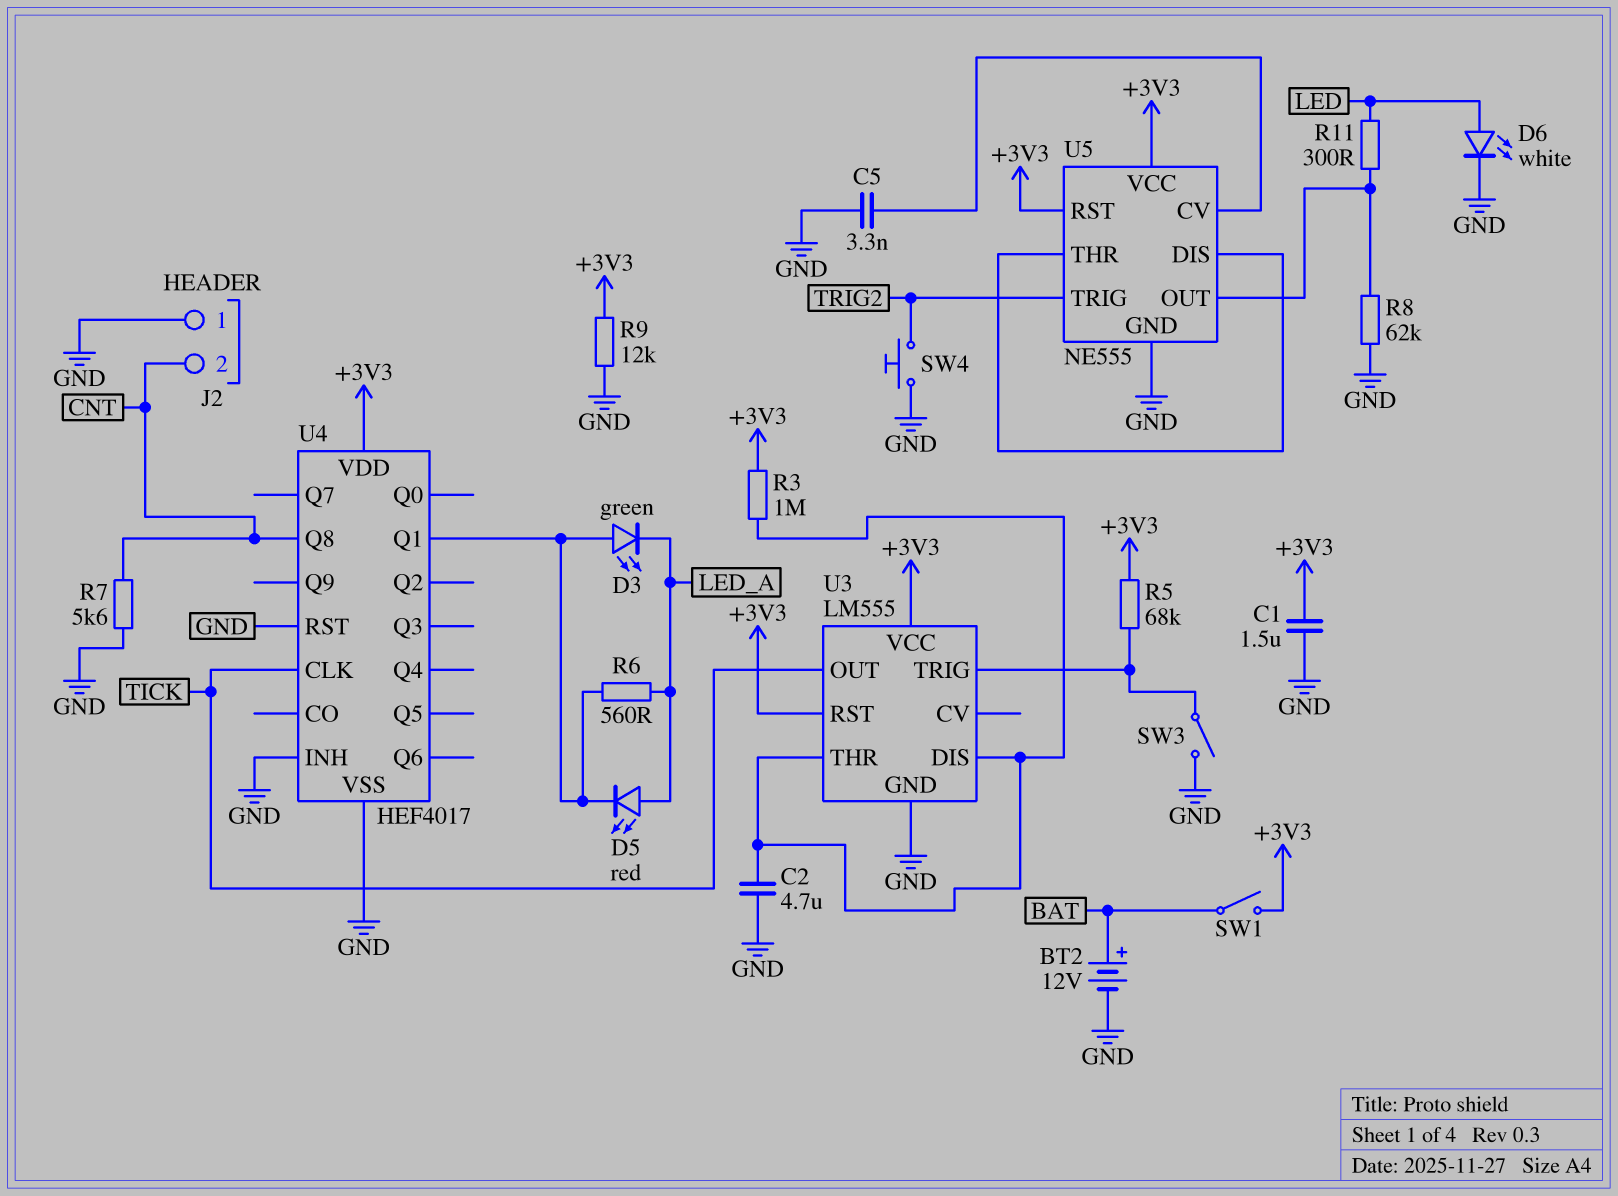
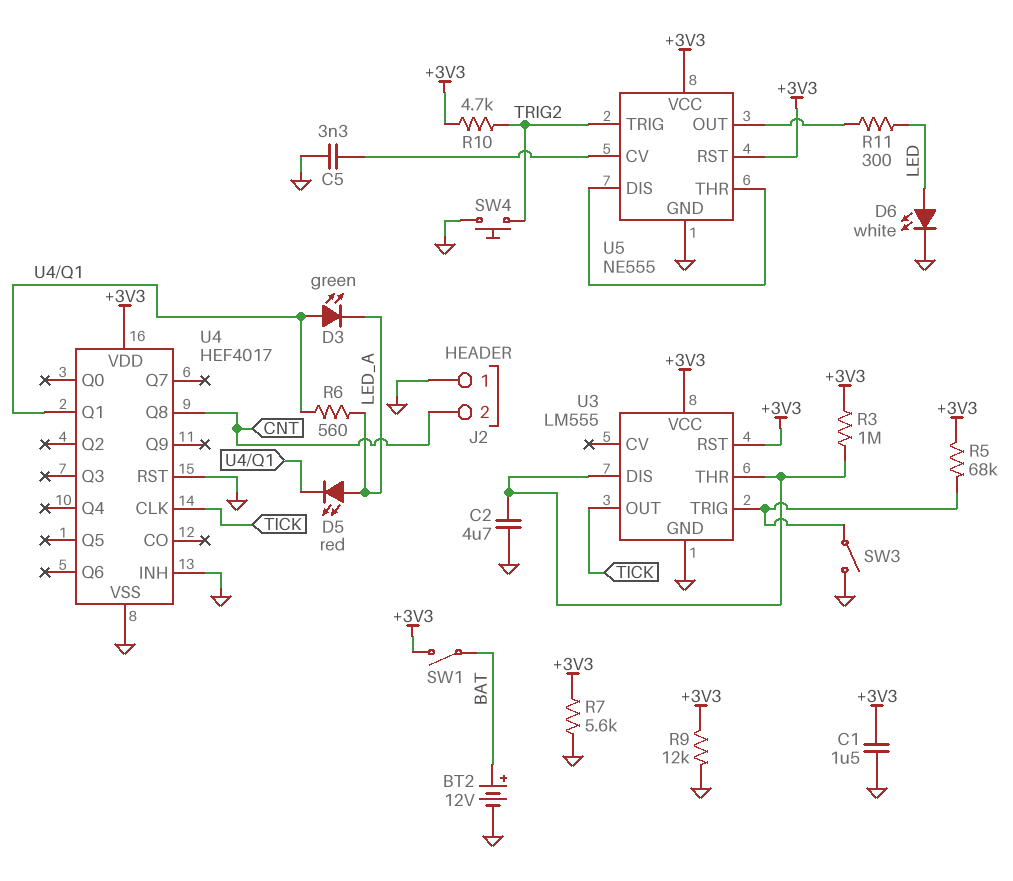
R7: 5.6k (CNT, GND) -> 5.6k (+3V3, GND)
R8: 62k (GND, U5/OUT) -> none
R10: none -> 4.7k (+3V3, TRIG2)

